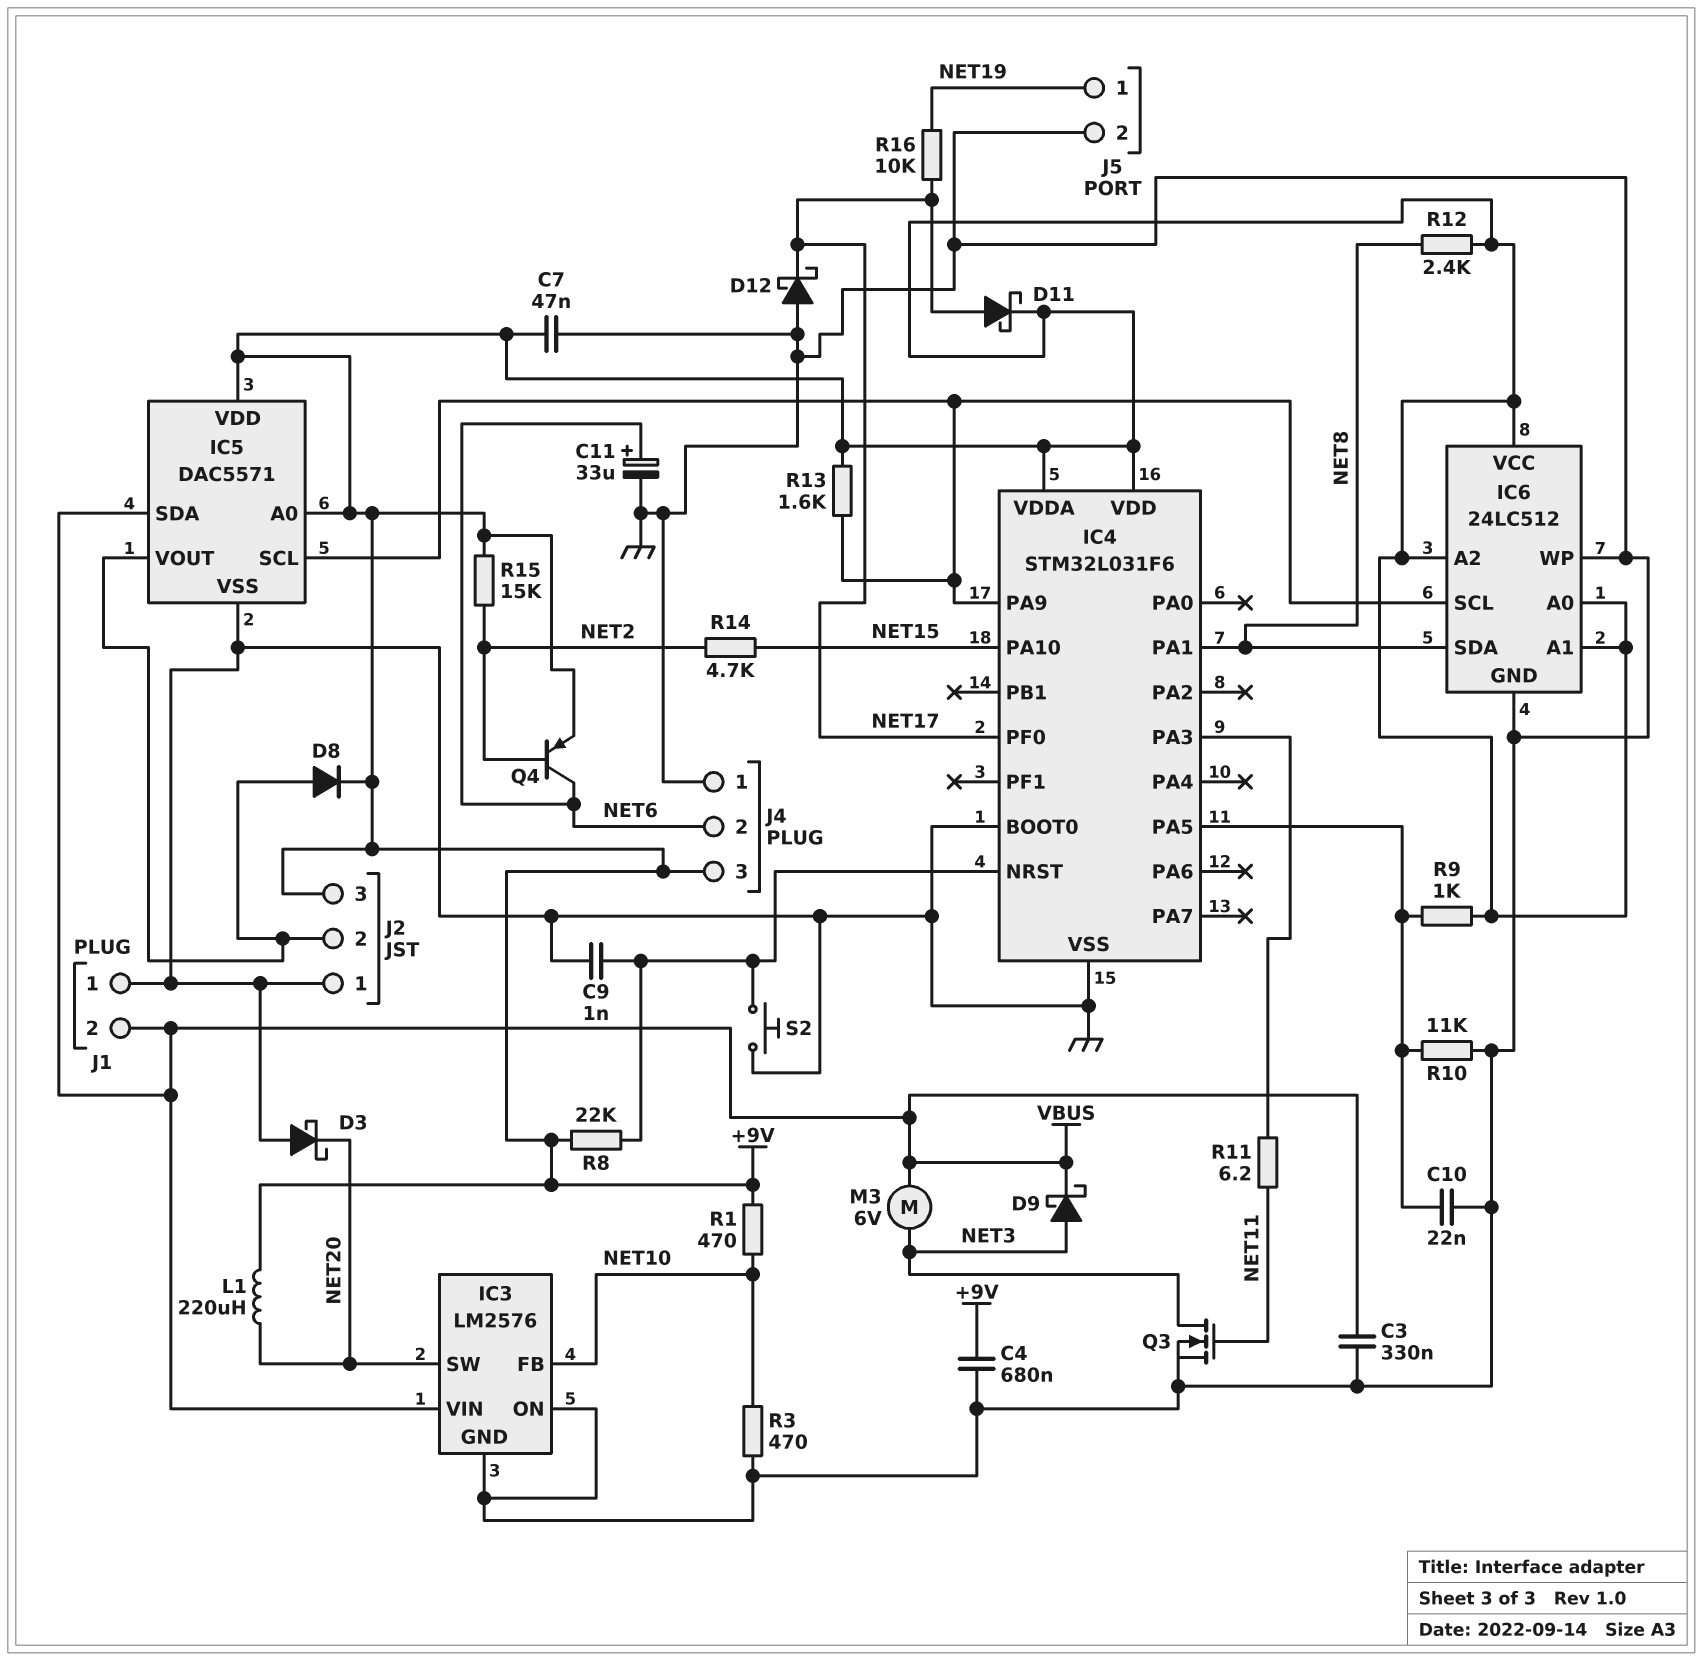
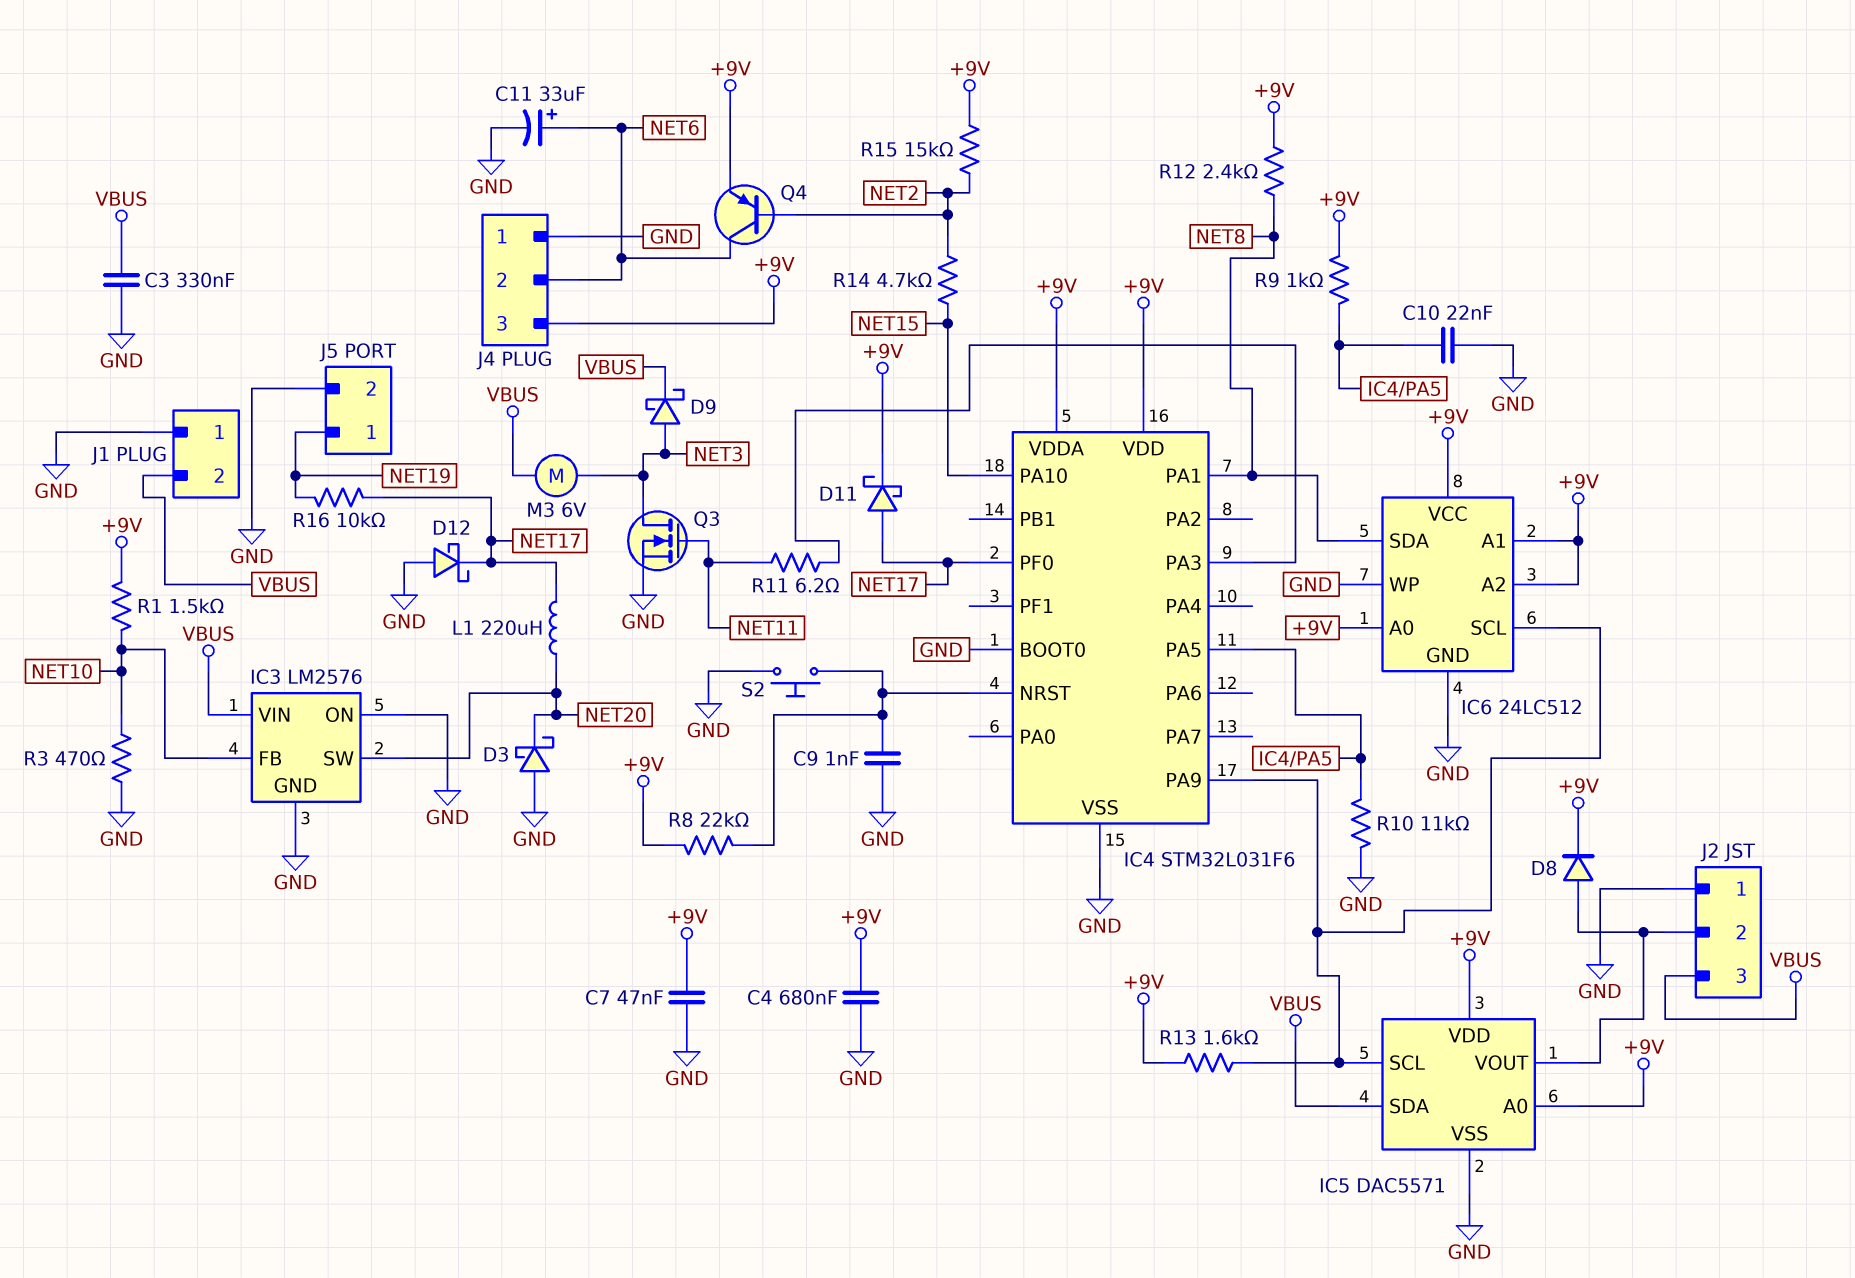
J2 pin 3: +9V -> VBUS
L1: 220uH (+9V, NET20) -> 220uH (NET17, NET20)
R1: 470 (+9V, NET10) -> 1.5k (+9V, NET10)

